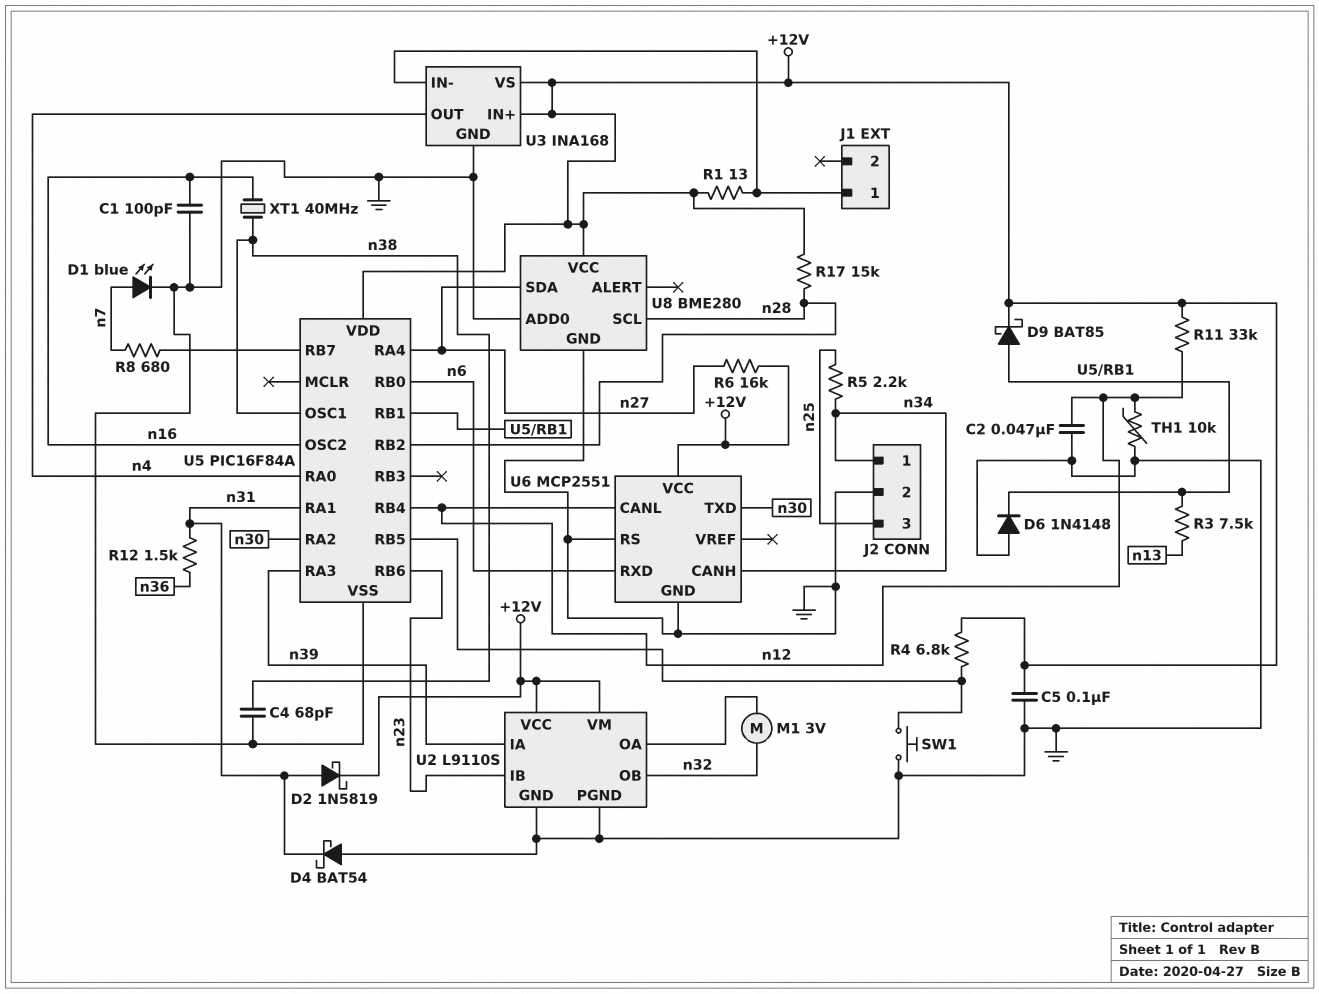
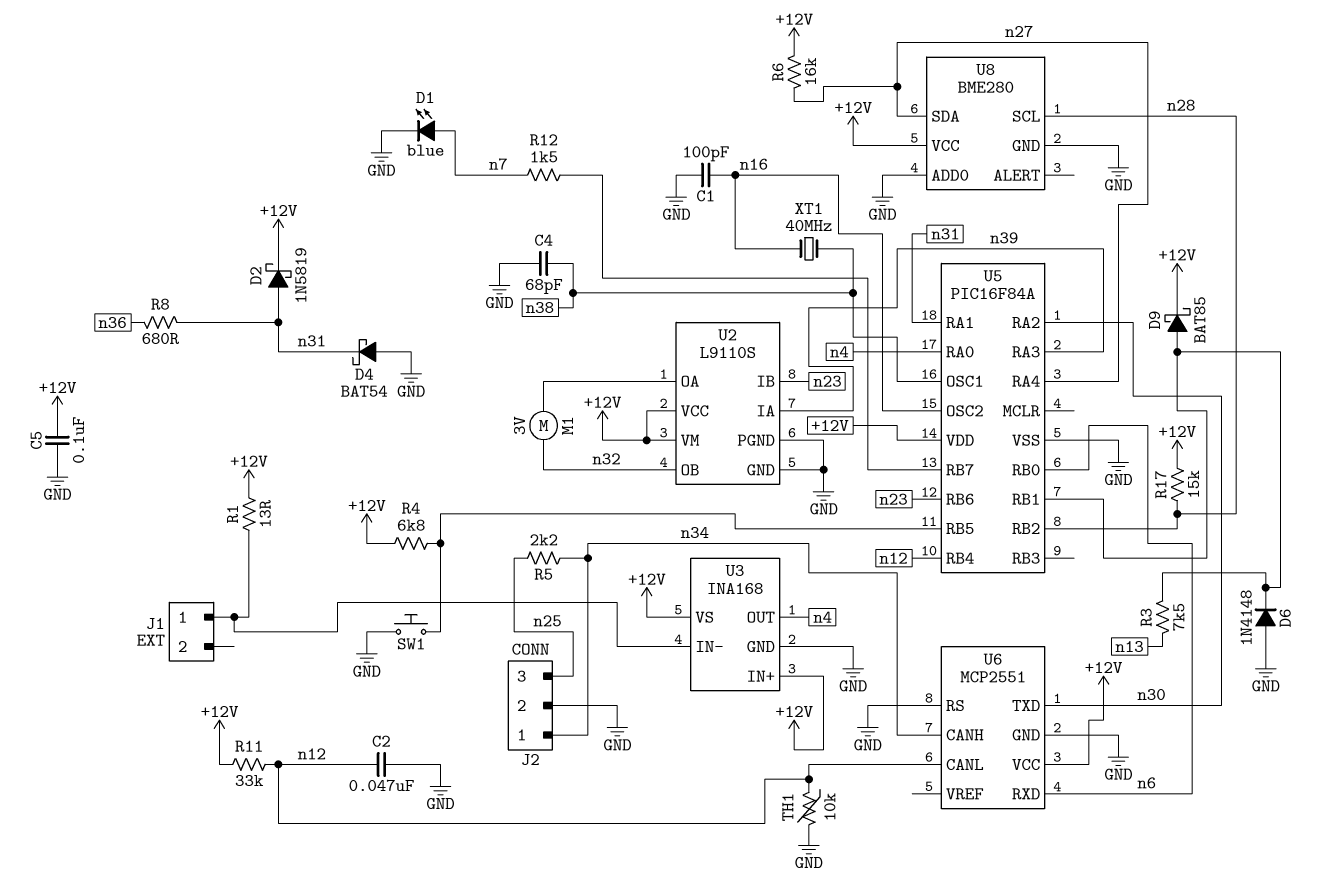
R8: 680 (U5/RB7, n7) -> 680 (n31, n36)
R12: 1.5k (n31, n36) -> 1.5k (U5/RB7, n7)

